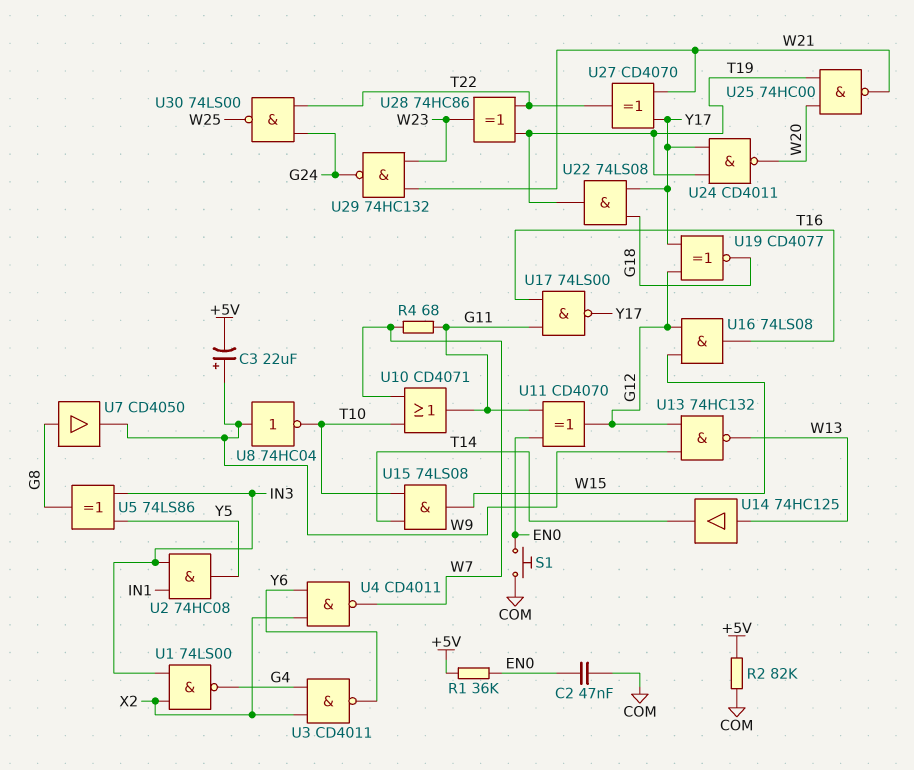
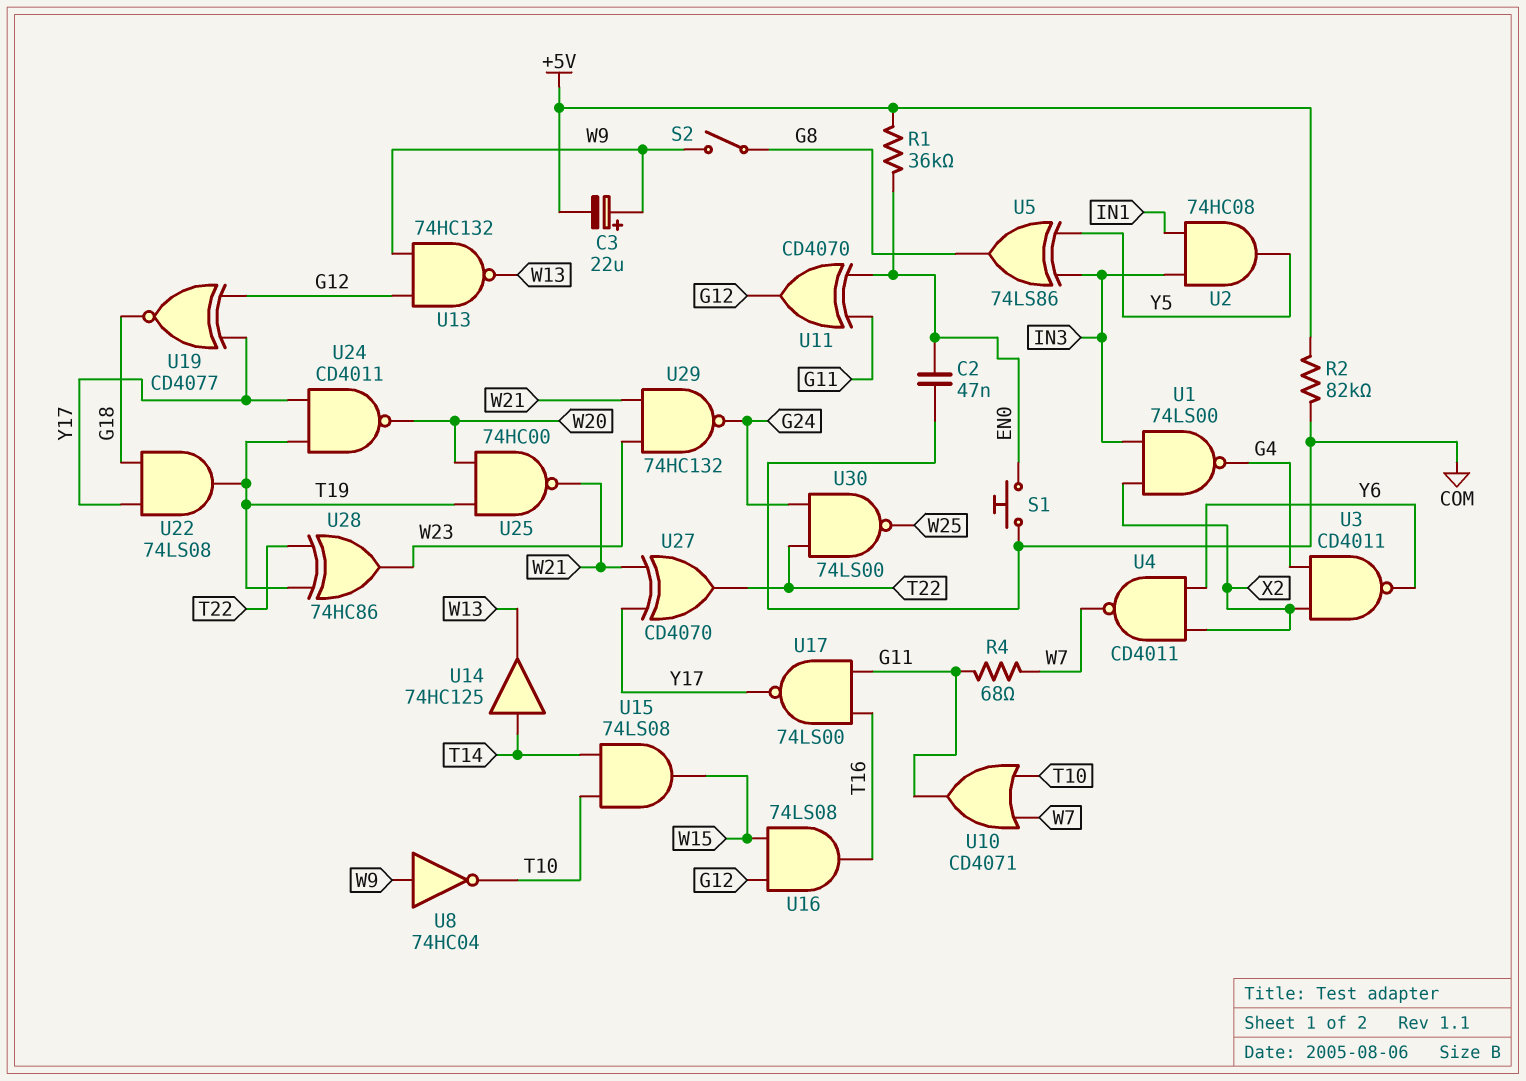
S2: none -> switch (G8, W9)
U7: buffer CD4050 (in G8, out W9) -> none
U14: buffer 74HC125 (in W13, out T14) -> buffer 74HC125 (in T14, out W13)

